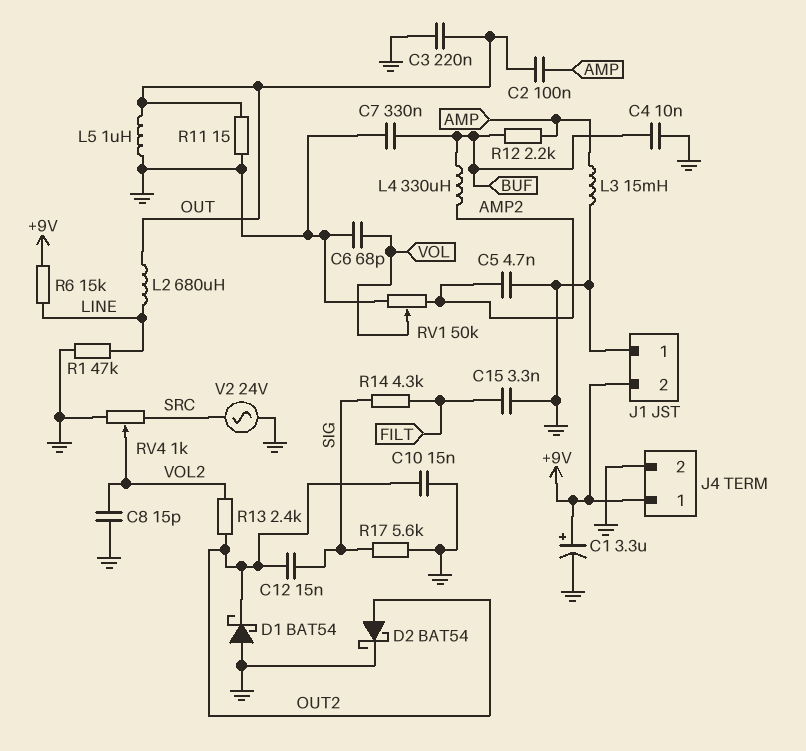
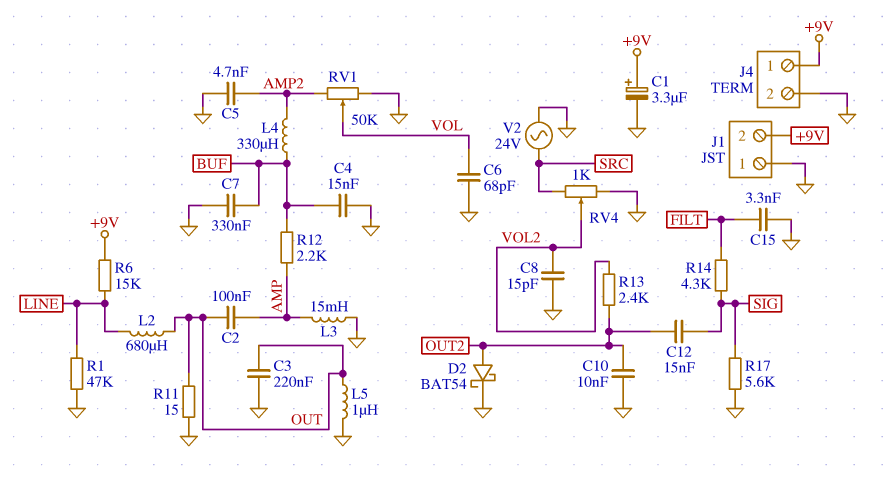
C4: 10nF (BUF, GND) -> 15nF (BUF, GND)
C10: 15nF (GND, OUT2) -> 10nF (GND, OUT2)
D1: schottky BAT54 (A GND, K OUT2) -> none

